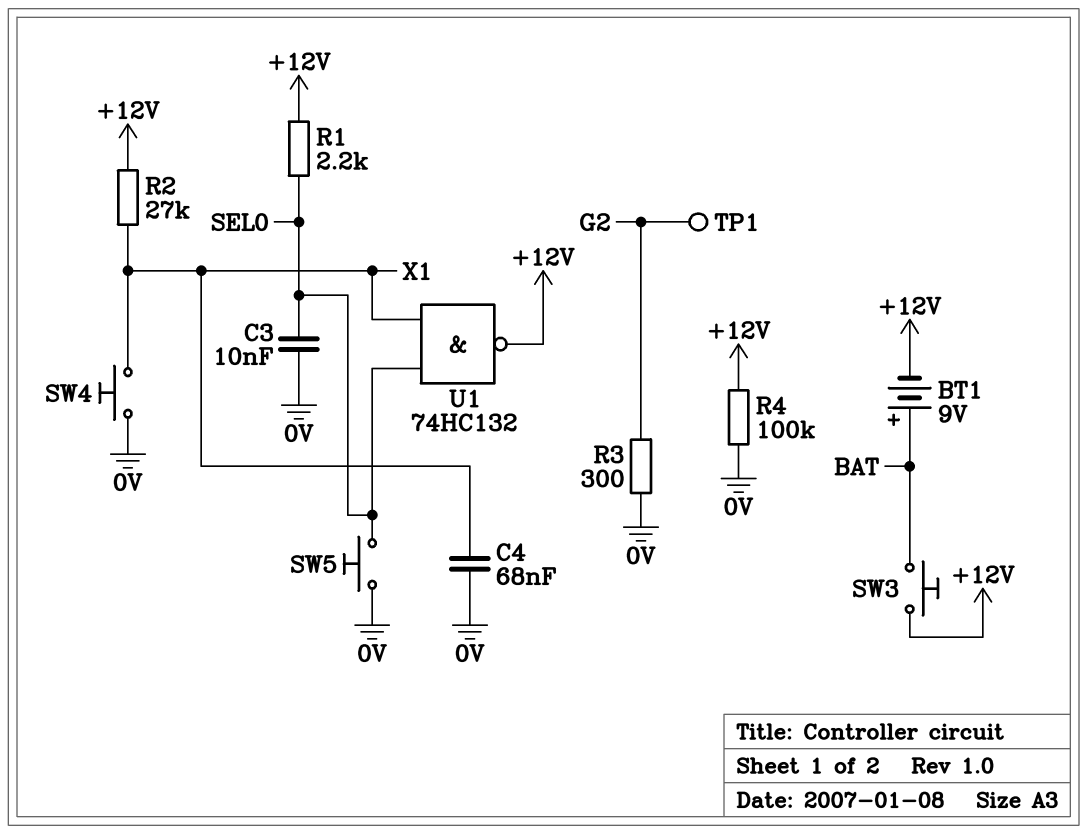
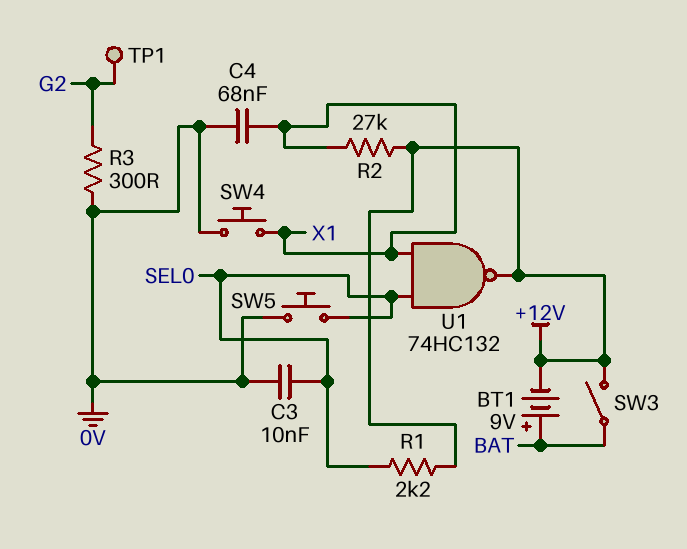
R4: 100k (+12V, 0V) -> none
SW3: button (+12V, BAT) -> switch (+12V, BAT)

